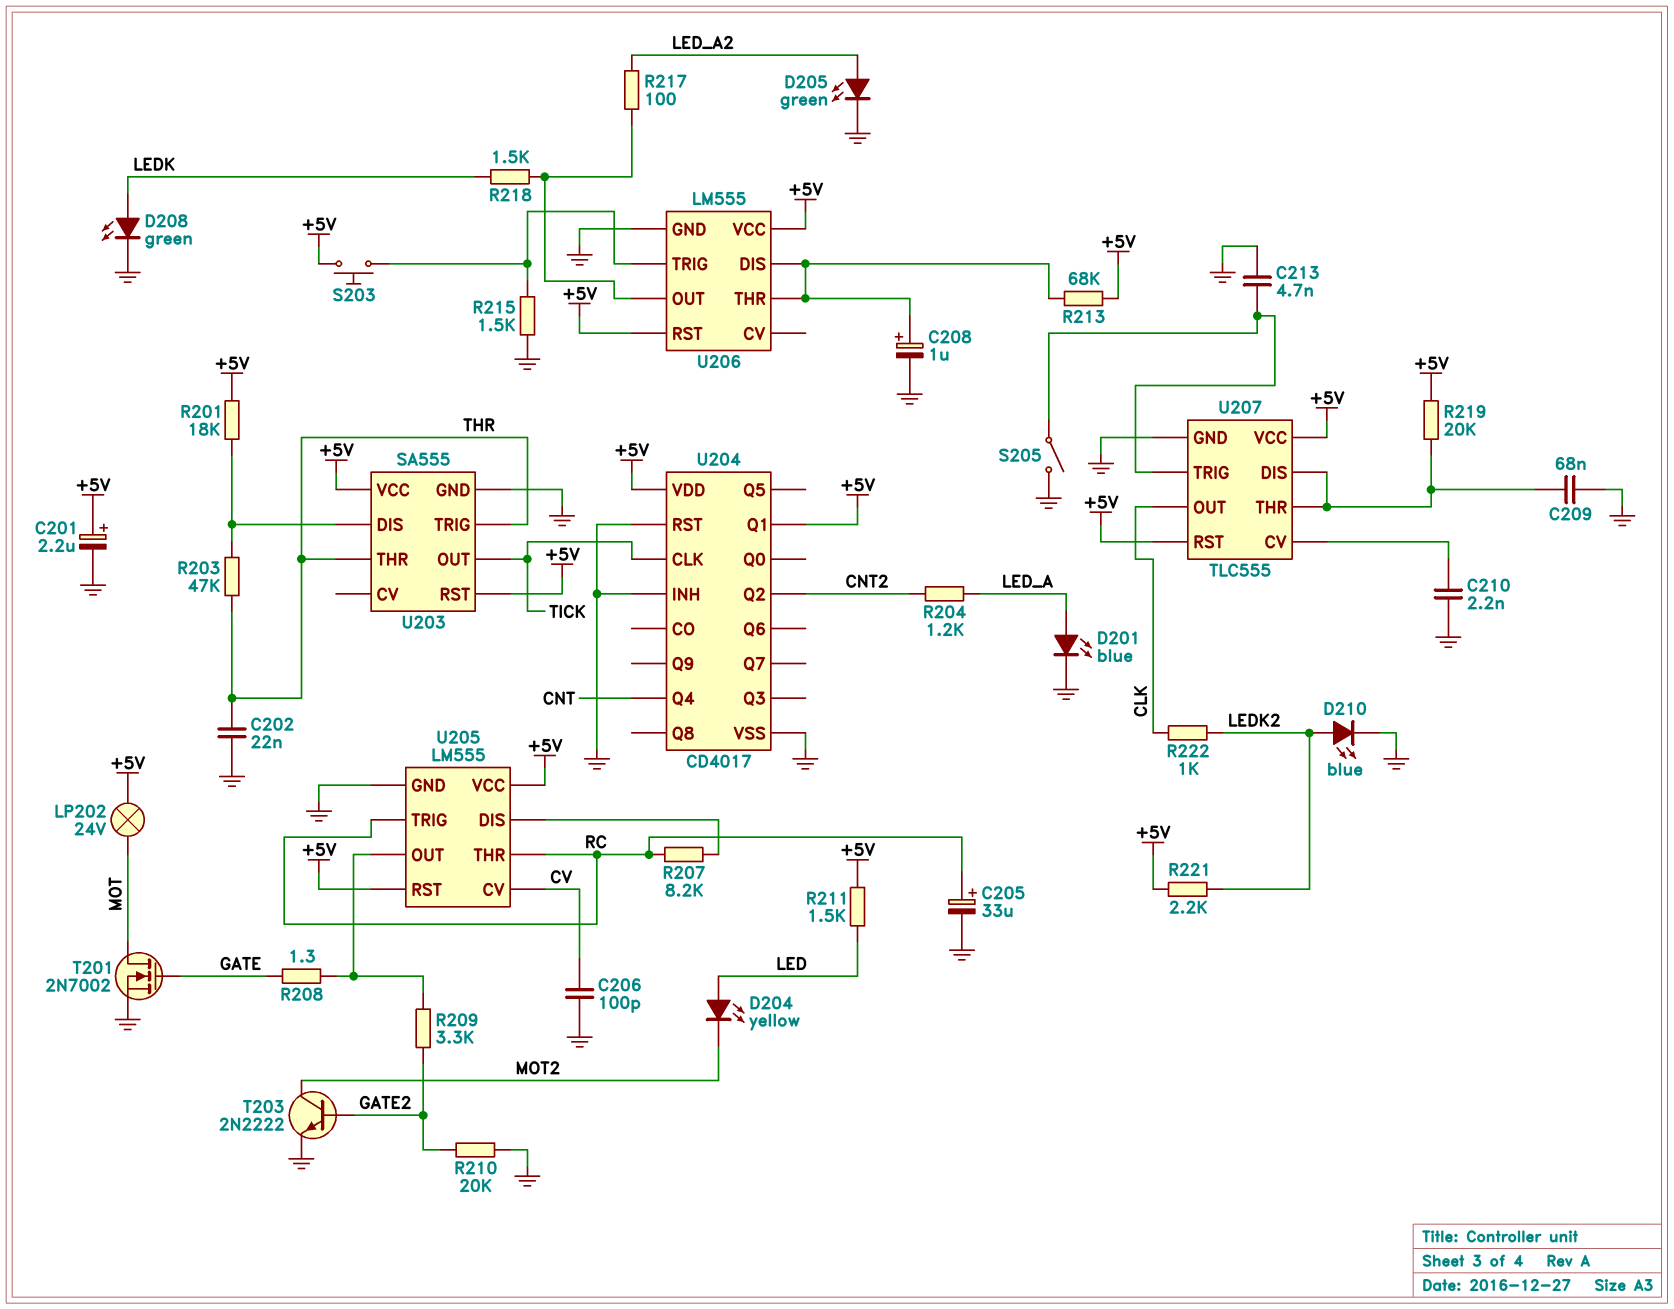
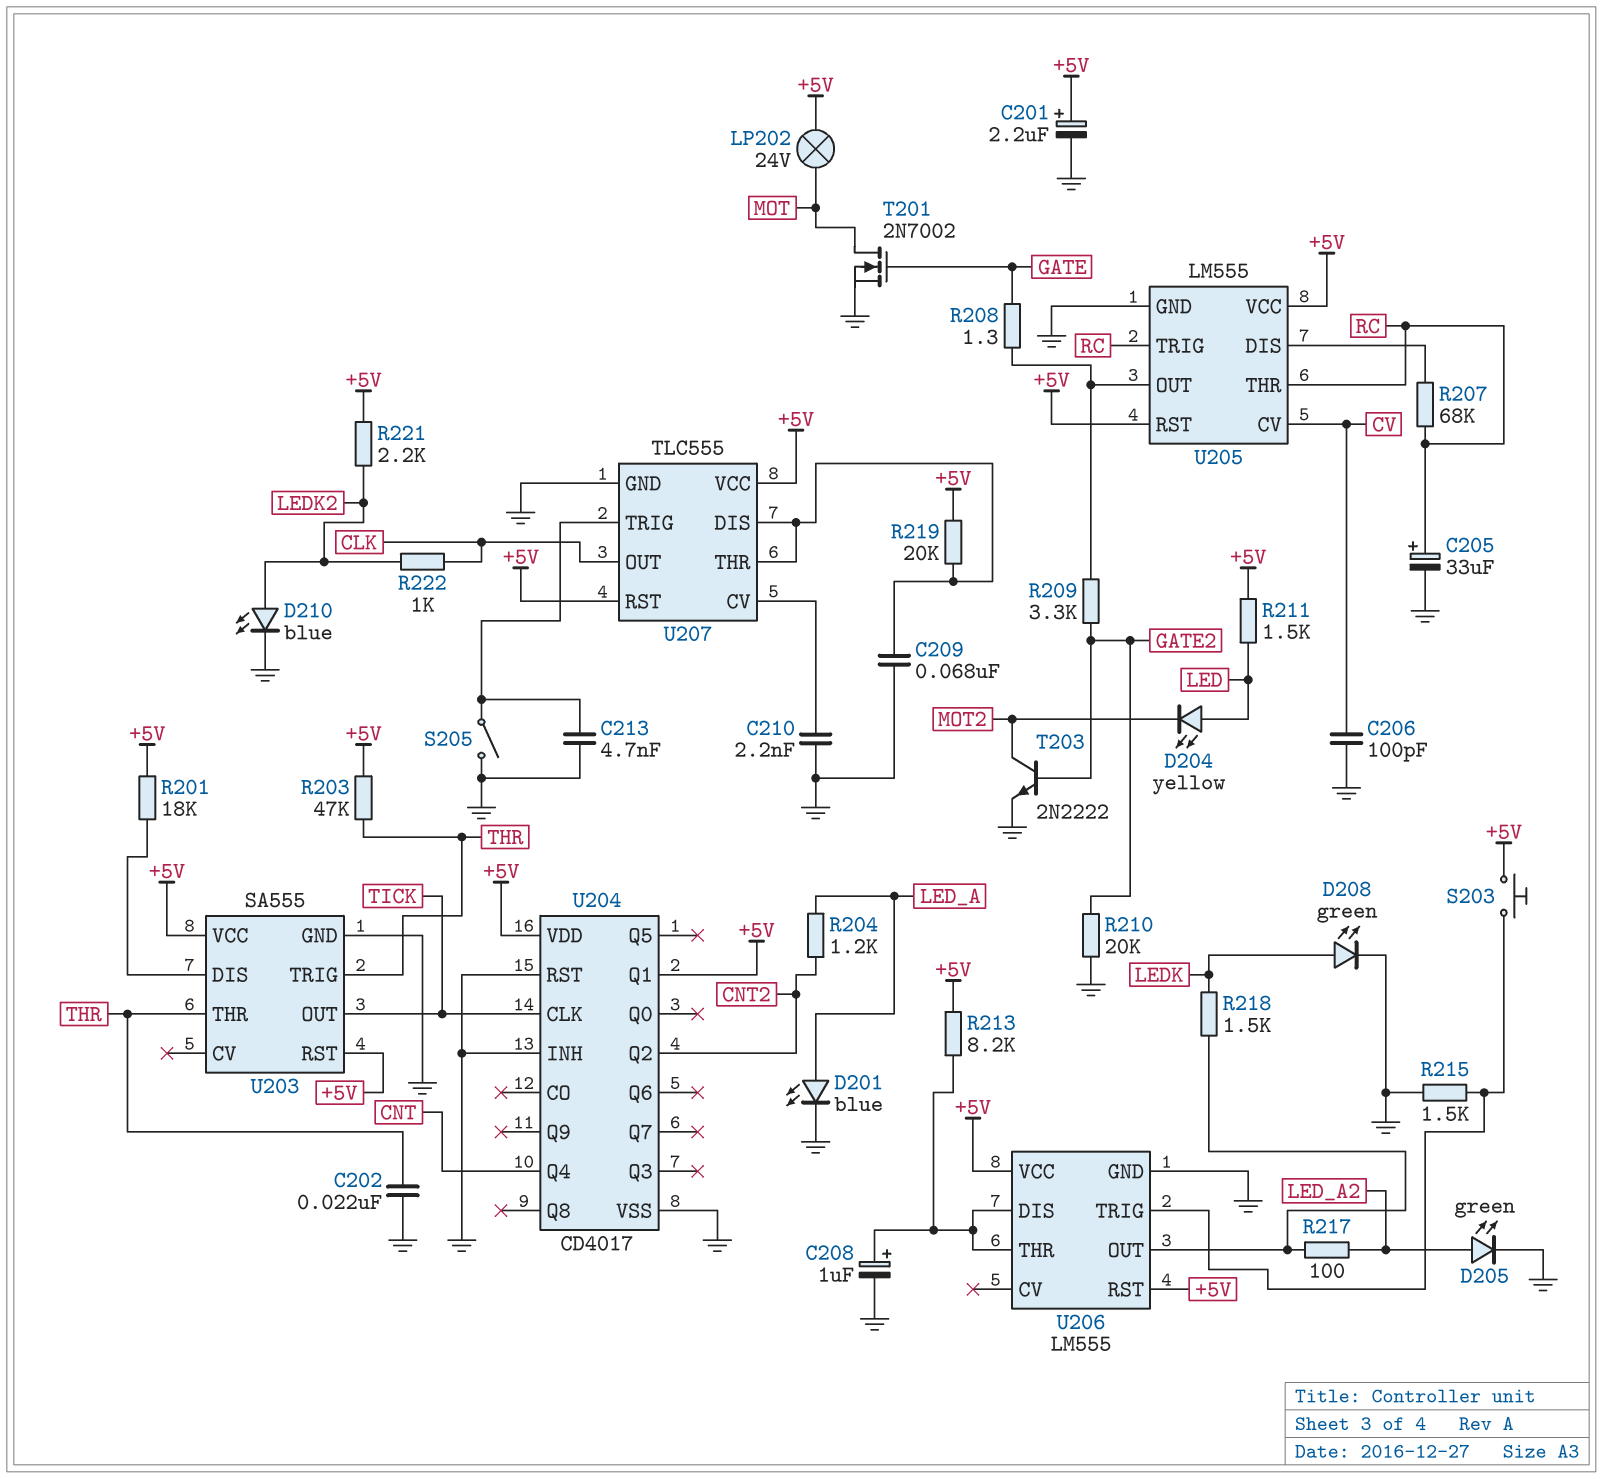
R203: 47k (THR, U203/DIS) -> 47k (+5V, THR)
R207: 8.2k (RC, U205/DIS) -> 68k (RC, U205/DIS)
R213: 68k (+5V, U206/DIS) -> 8.2k (+5V, U206/DIS)

